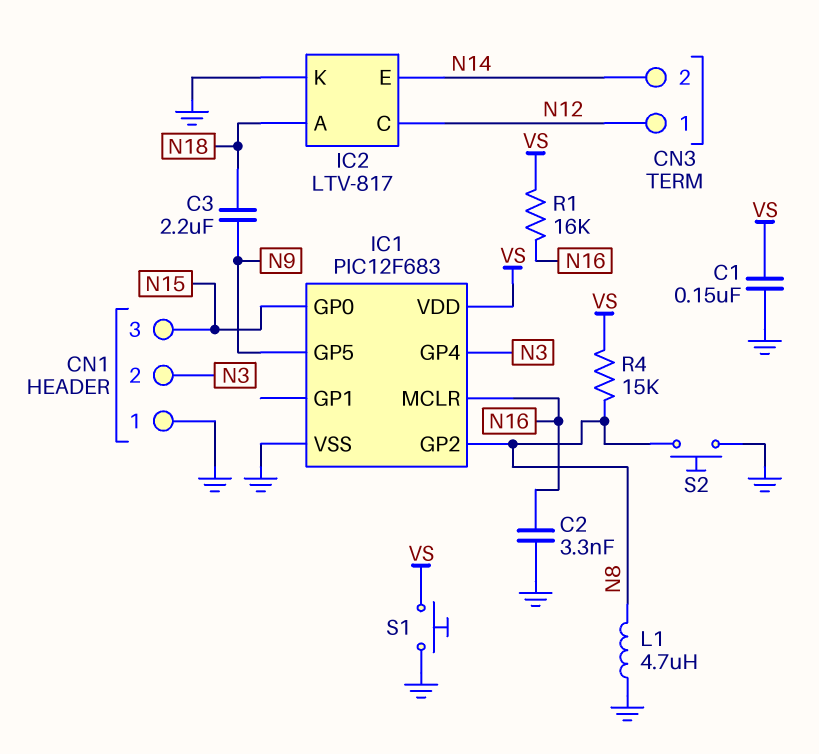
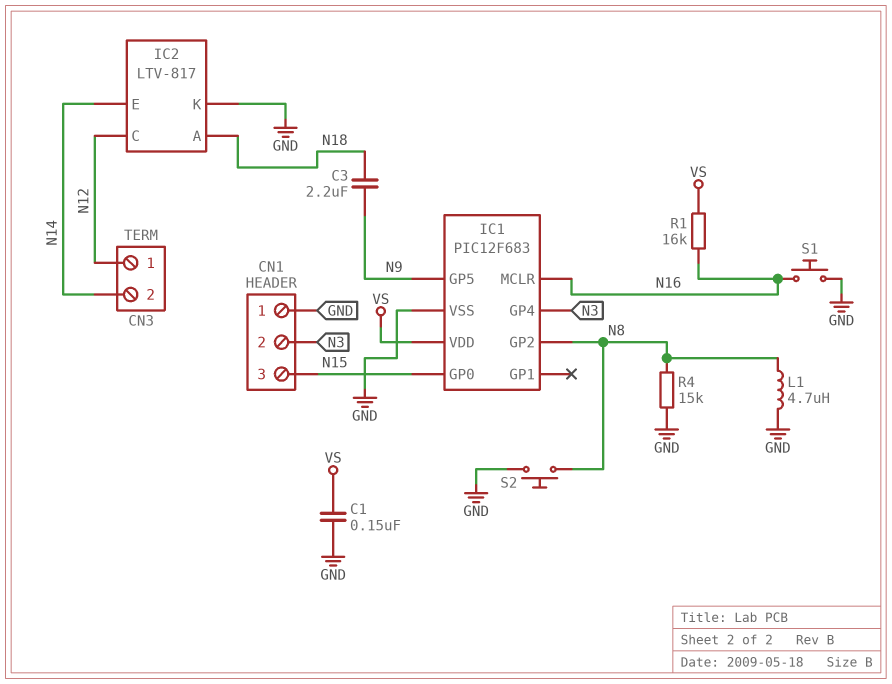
C2: 3.3nF (GND, N16) -> none
R4: 15k (N8, VS) -> 15k (GND, N8)
S1: button (GND, VS) -> button (GND, N16)

